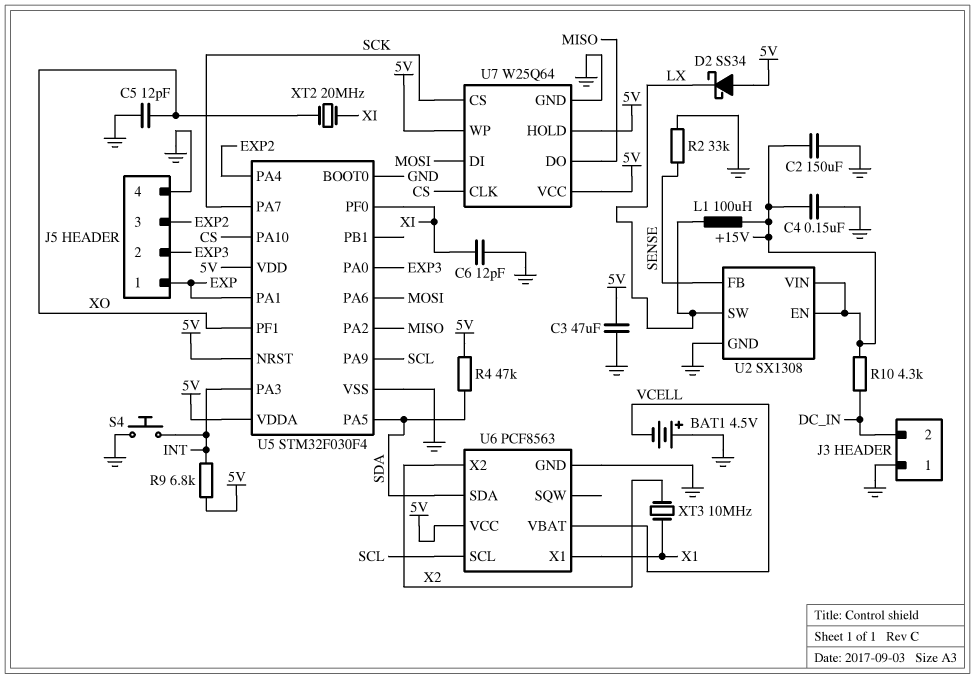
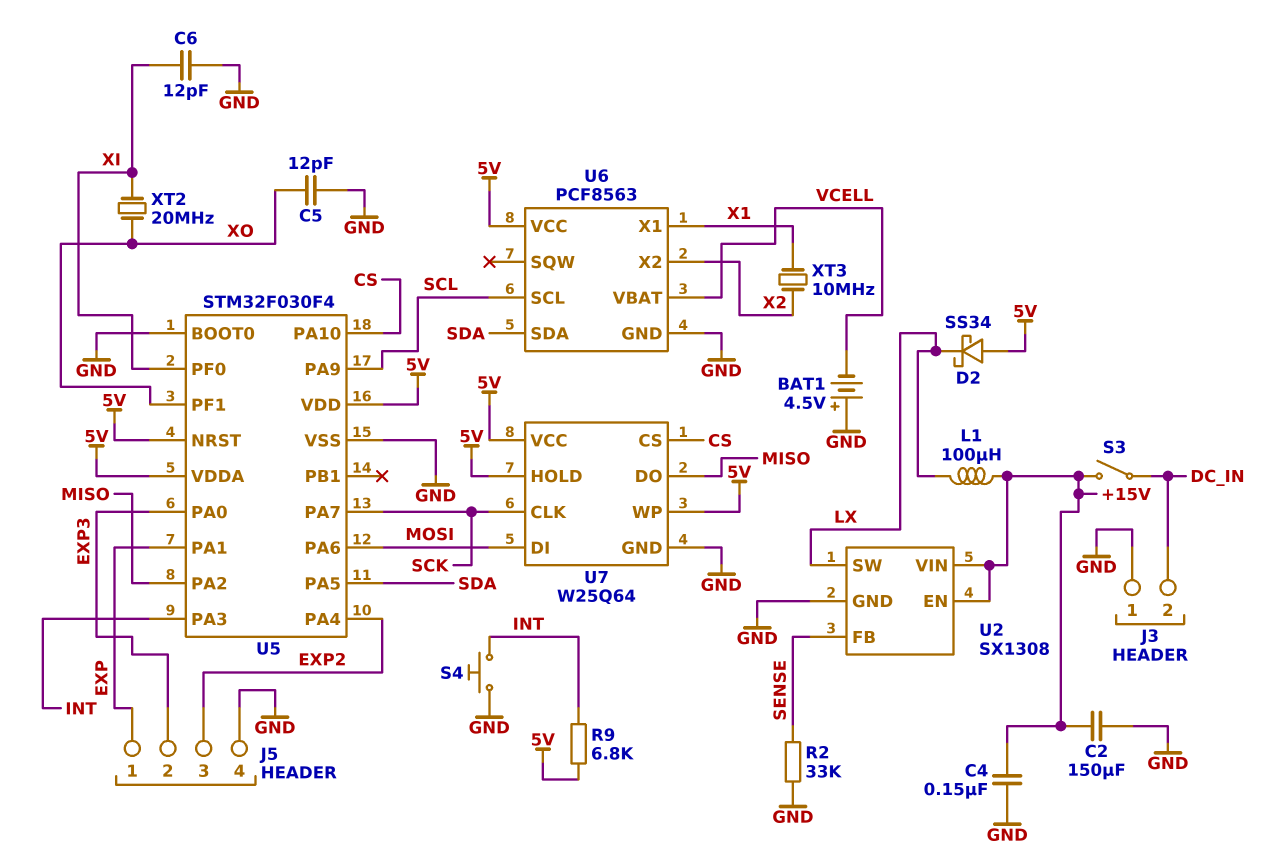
C3: 47uF (5V, GND) -> none
R4: 47k (5V, SDA) -> none
R10: 4.3k (+15V, DC_IN) -> none
S3: none -> switch (+15V, DC_IN)
U7 pin CLK: CS -> SCK
U7 pin CS: SCK -> CS

